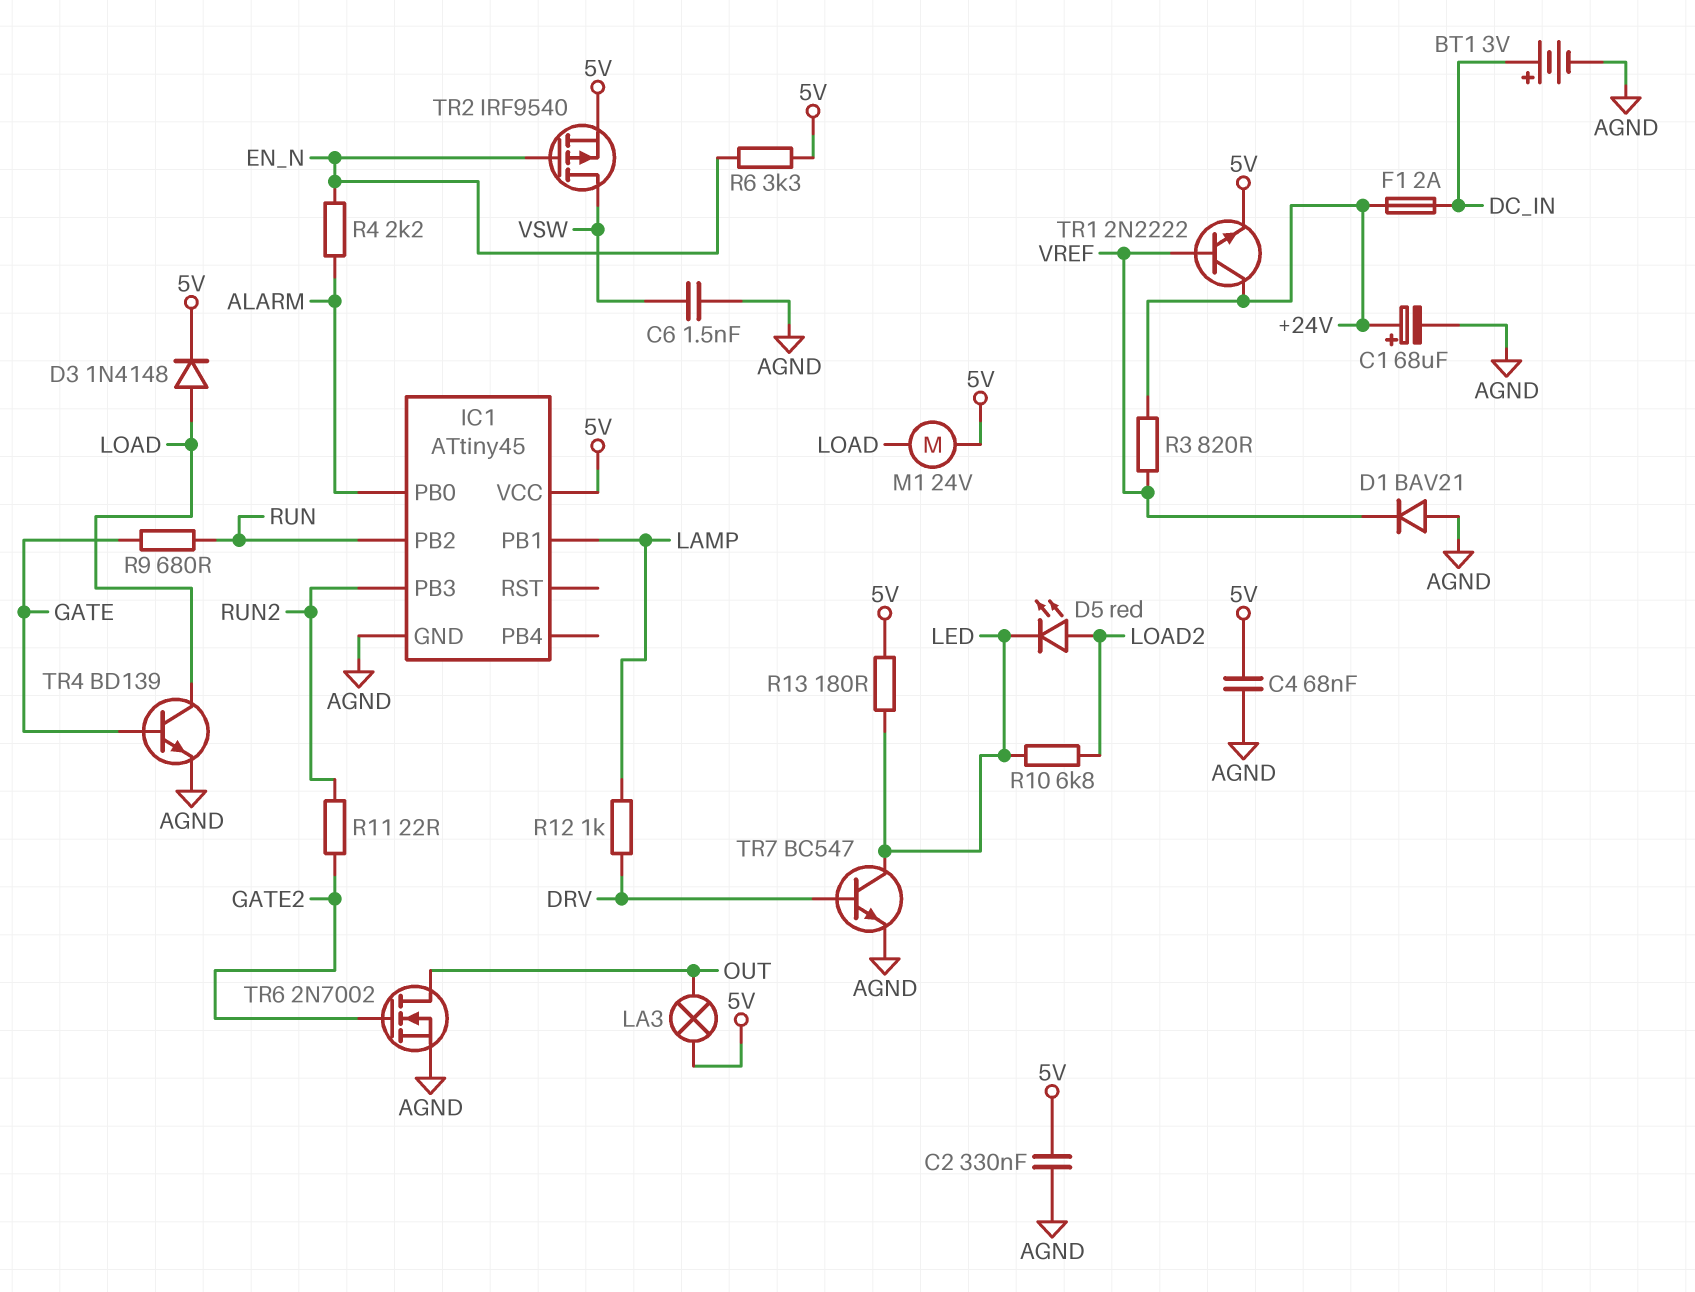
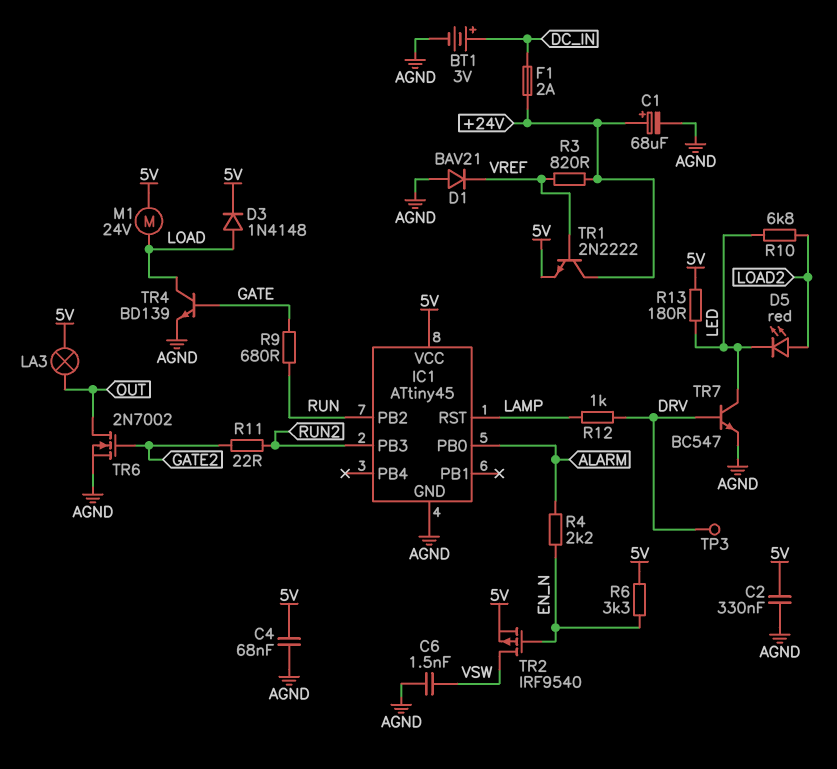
IC1 pin PB1: LAMP -> none
IC1 pin RST: none -> LAMP
TP3: none -> test point (DRV)

